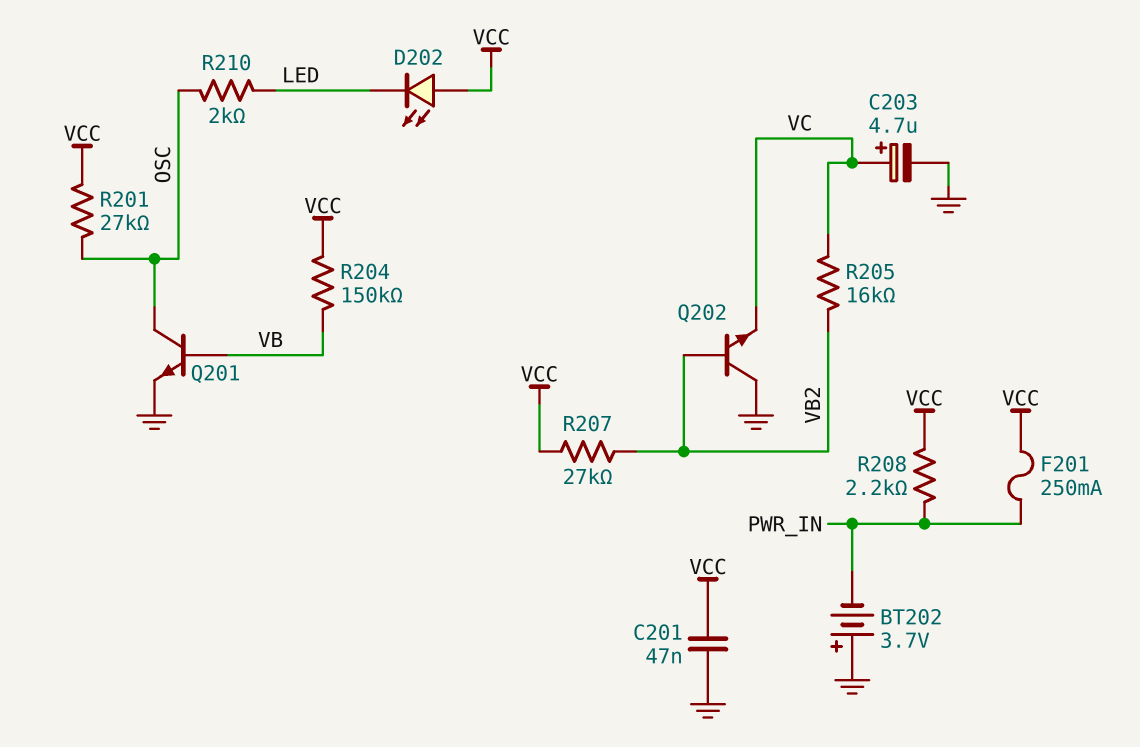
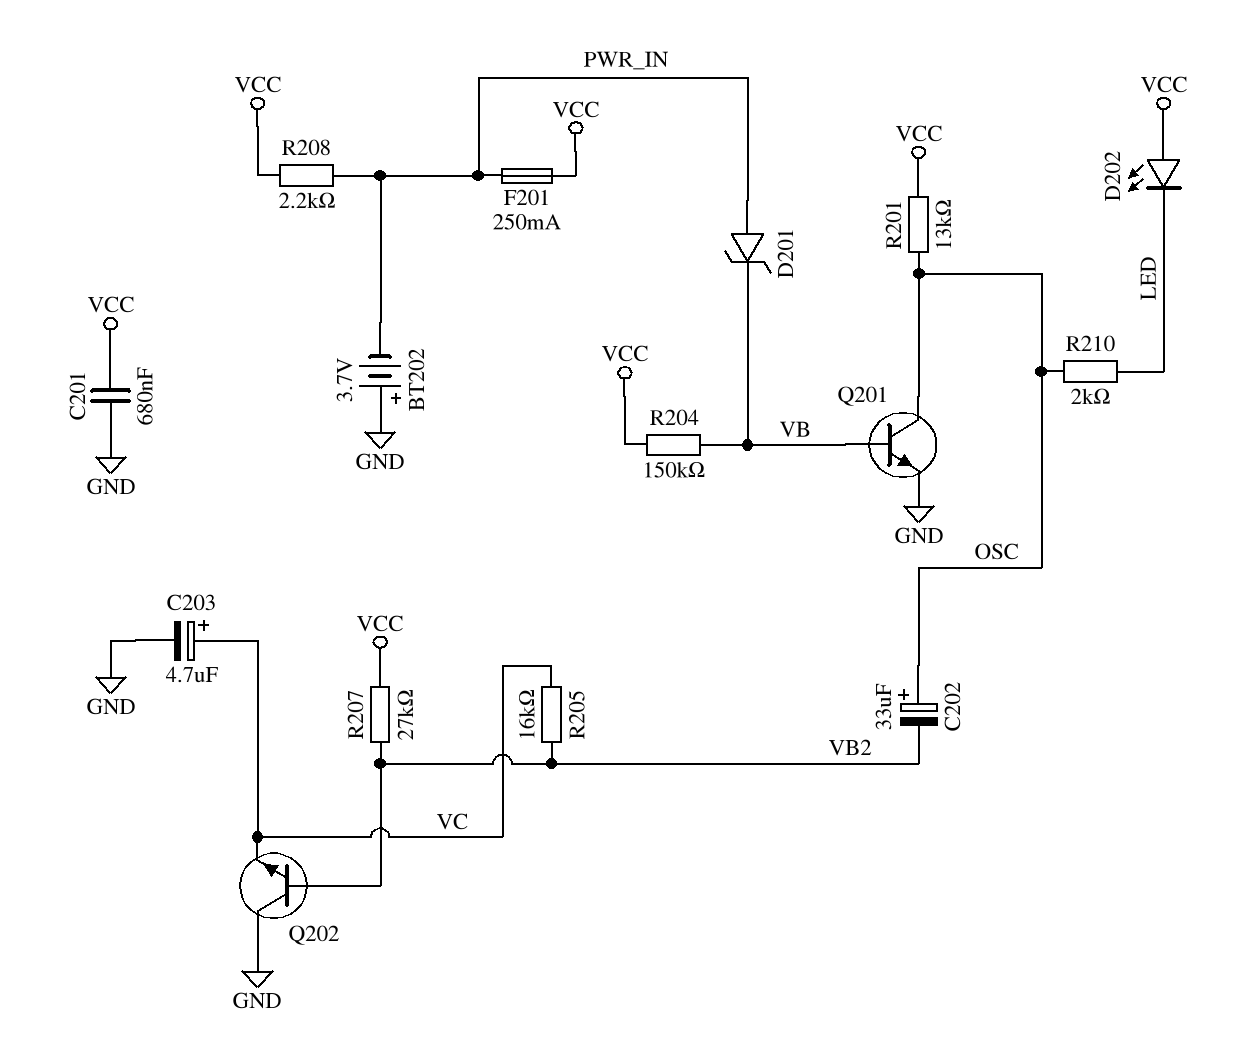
C201: 47nF (GND, VCC) -> 680nF (GND, VCC)
C202: none -> 33uF (plus OSC, minus VB2)
D201: none -> zener (A PWR_IN, K VB)
R201: 27k (OSC, VCC) -> 13k (OSC, VCC)

